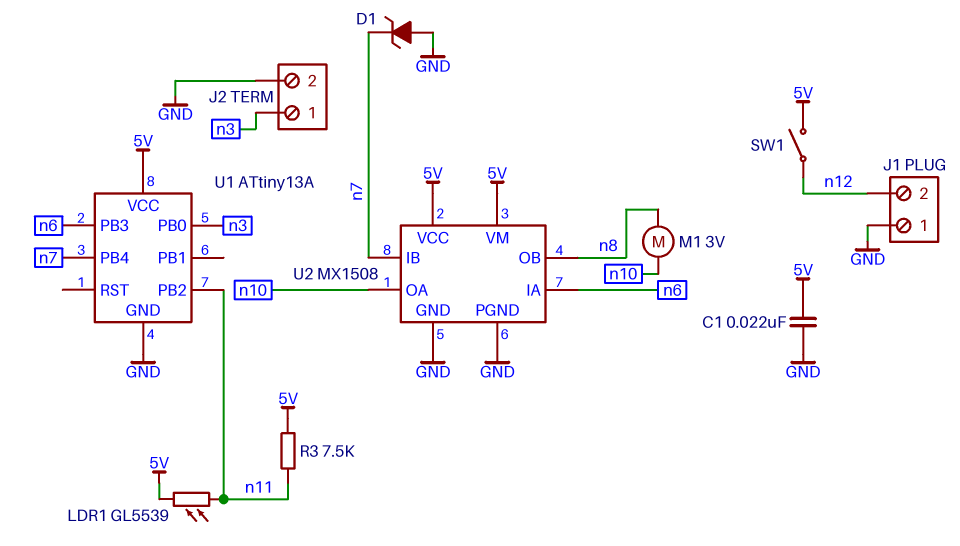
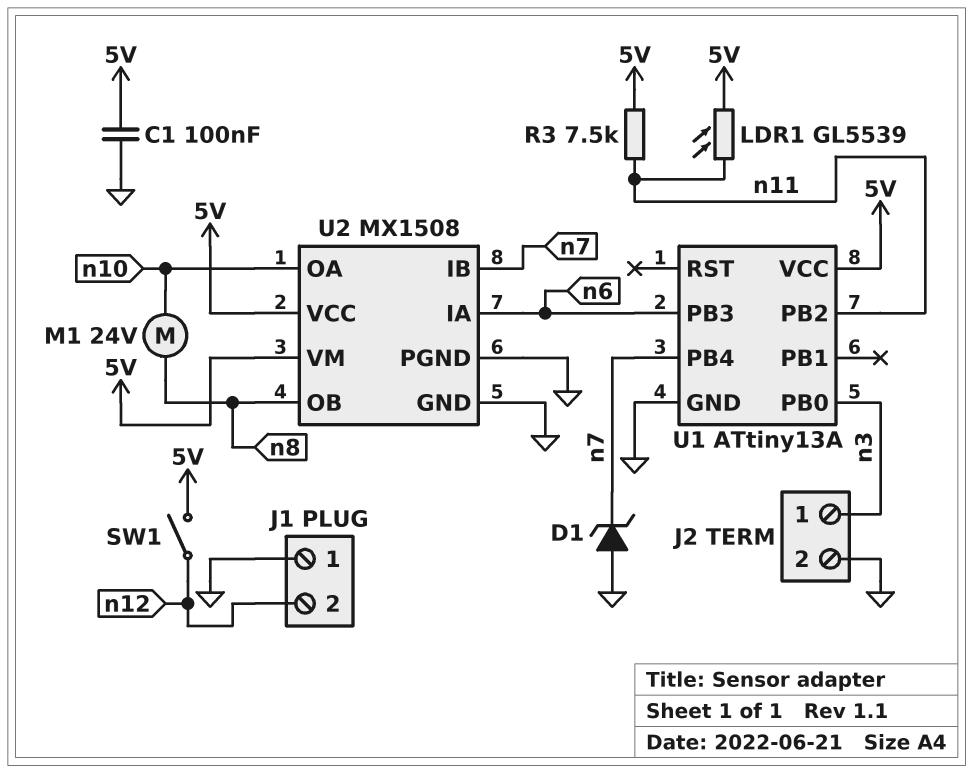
C1: 22nF (5V, GND) -> 100nF (5V, GND)
M1: motor 3V (n8, n10) -> motor 24V (n8, n10)

